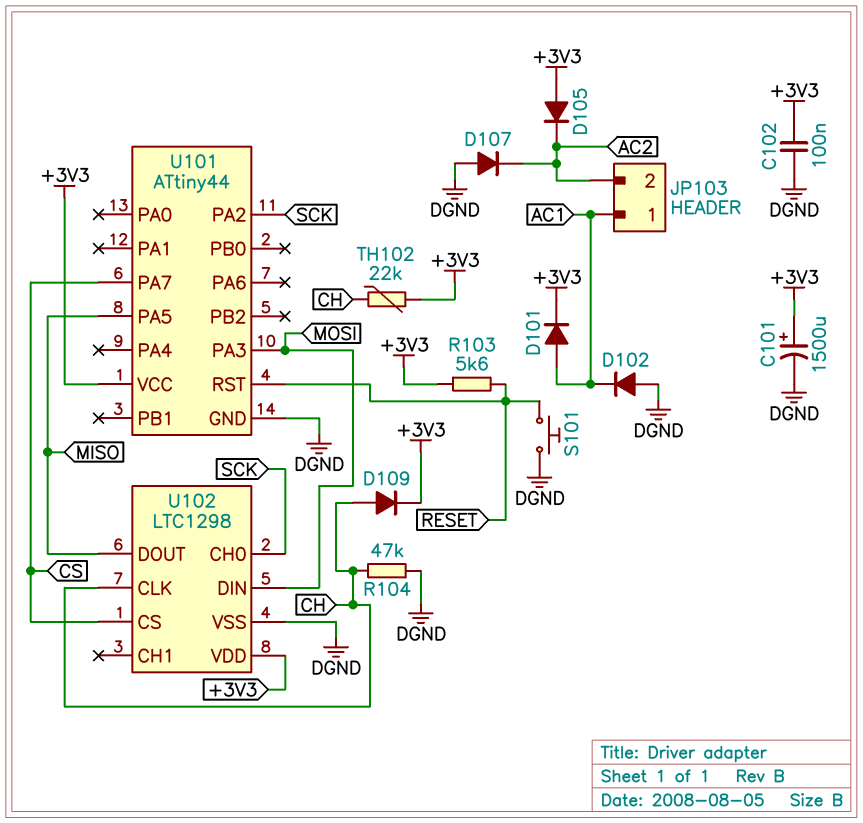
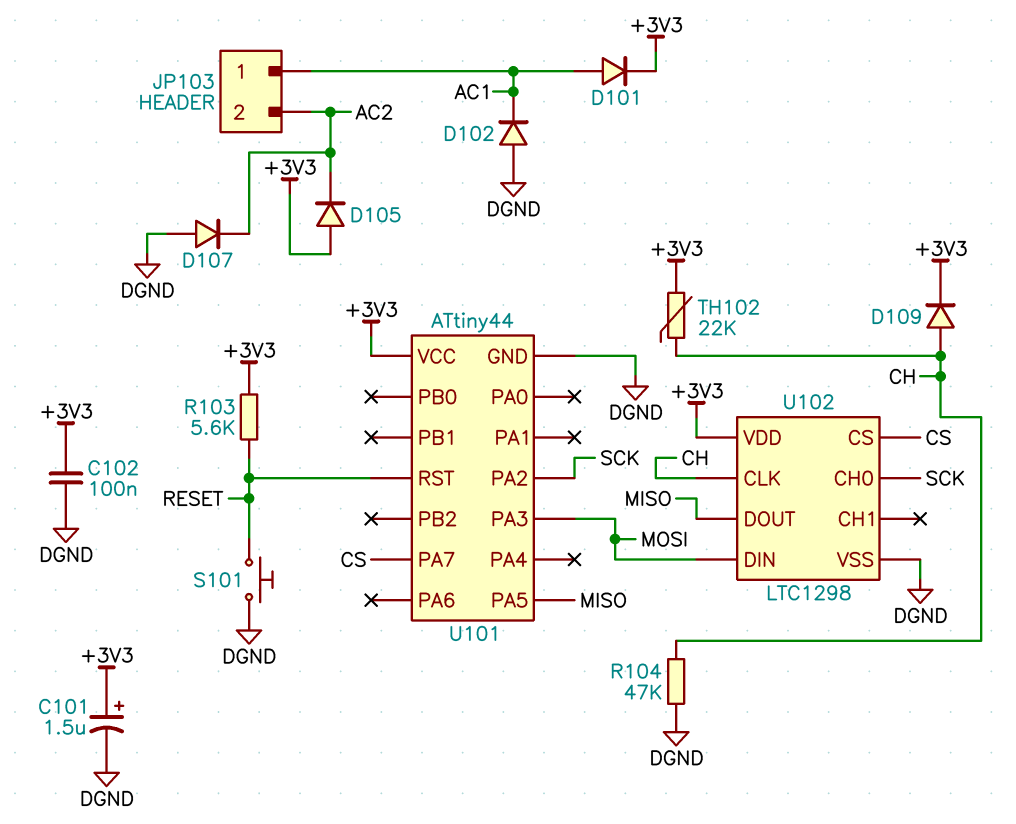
C101: 1500uF (plus +3V3, minus DGND) -> 1.5uF (plus +3V3, minus DGND)

